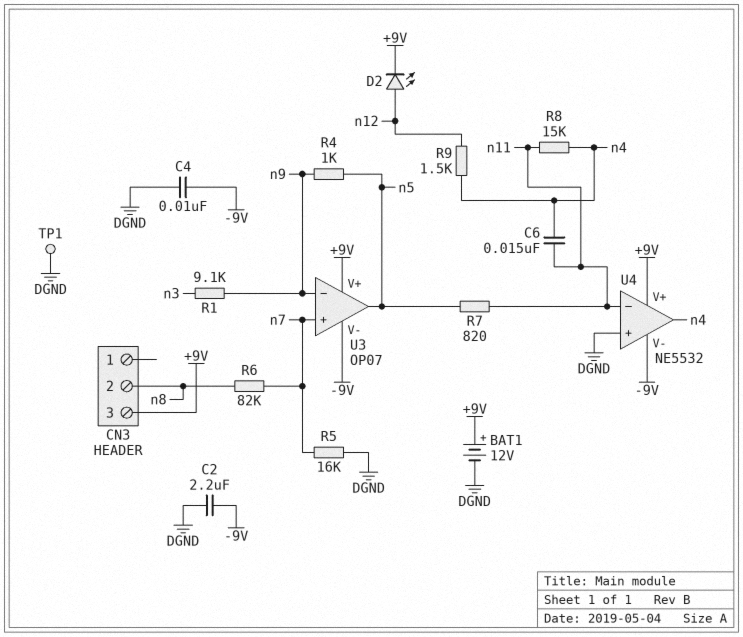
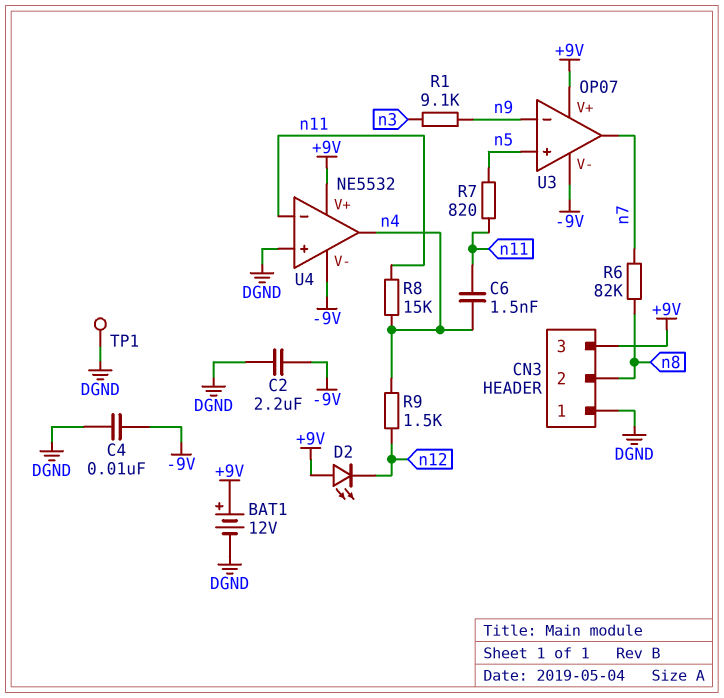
C6: 15nF (n4, n11) -> 1.5nF (n4, n11)
CN3 pin 1: none -> DGND
D2: LED (A n12, K +9V) -> LED (A +9V, K n12)
R4: 1k (n5, n9) -> none
R5: 16k (DGND, n7) -> none
U3 pin in+: n7 -> n5
U3 pin out: n5 -> n7

